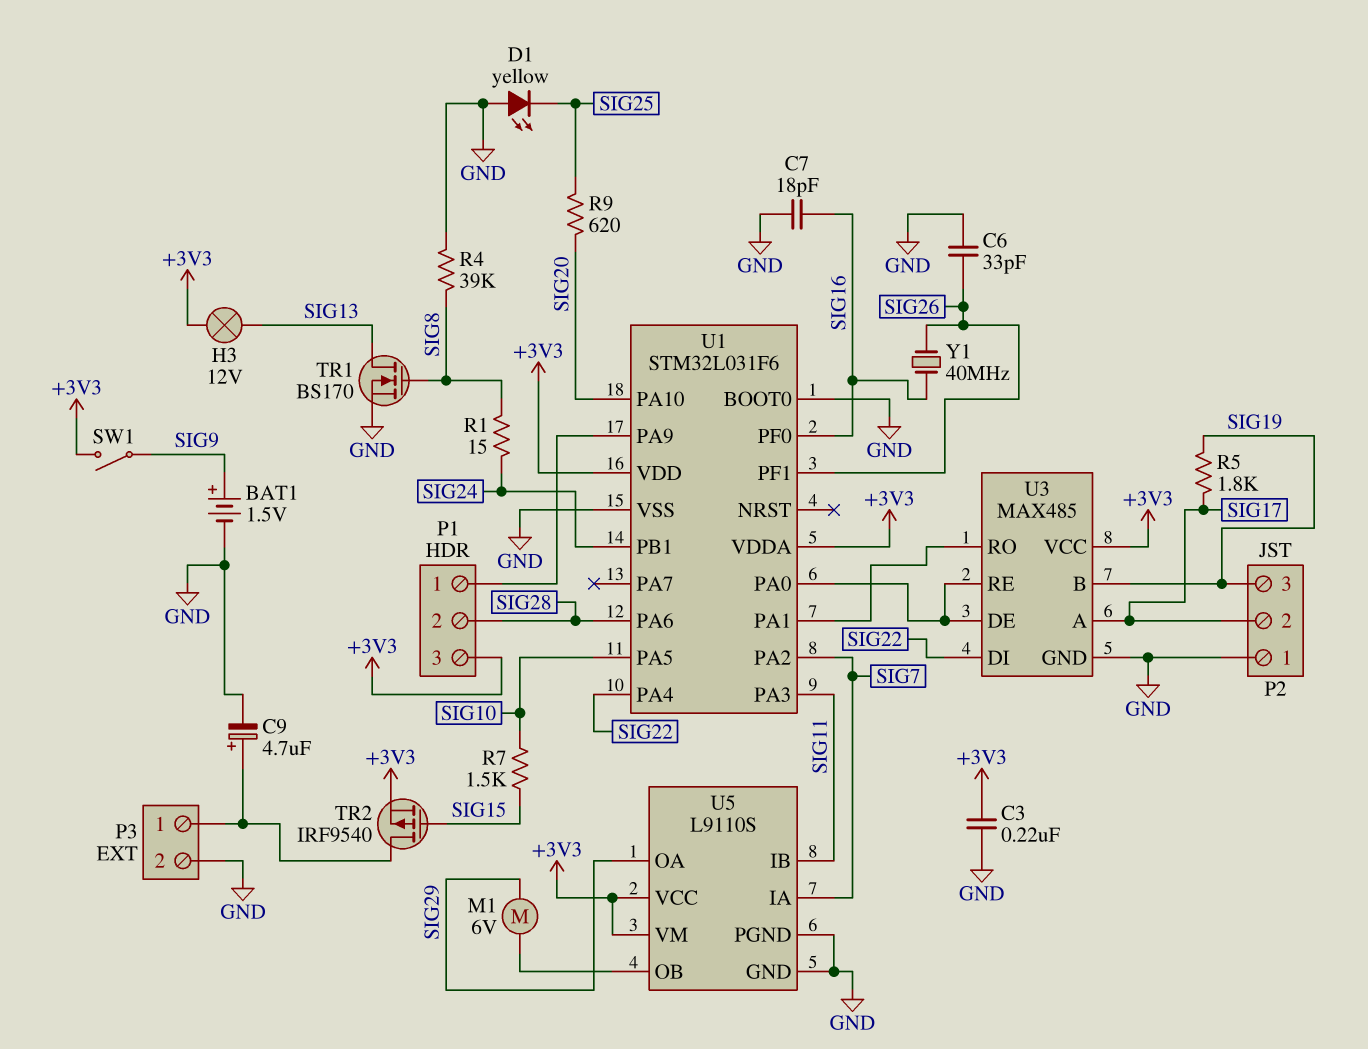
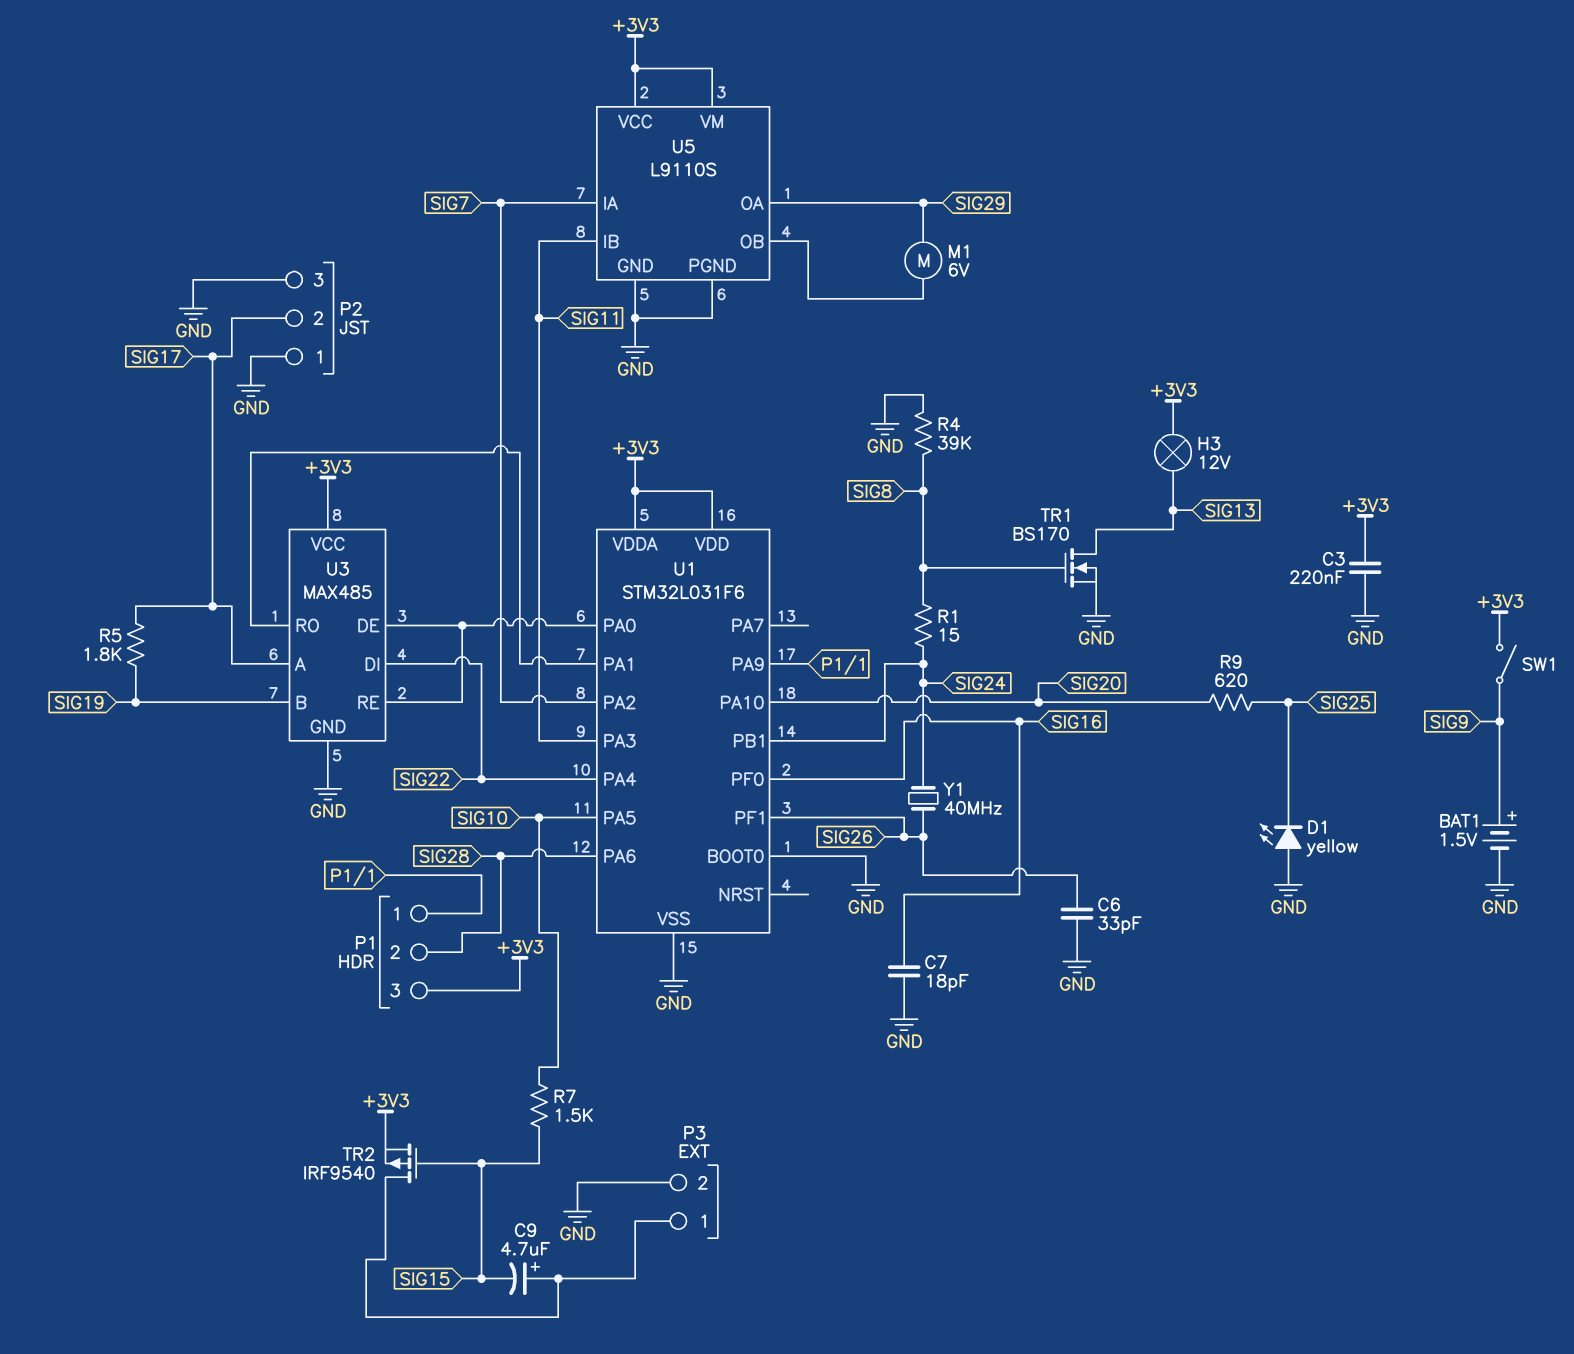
C9: 4.7uF (plus P3/1, minus GND) -> 4.7uF (plus P3/1, minus SIG15)
P2 pin 3: SIG19 -> GND
Y1: 40MHz (SIG16, SIG26) -> 40MHz (SIG24, SIG26)

